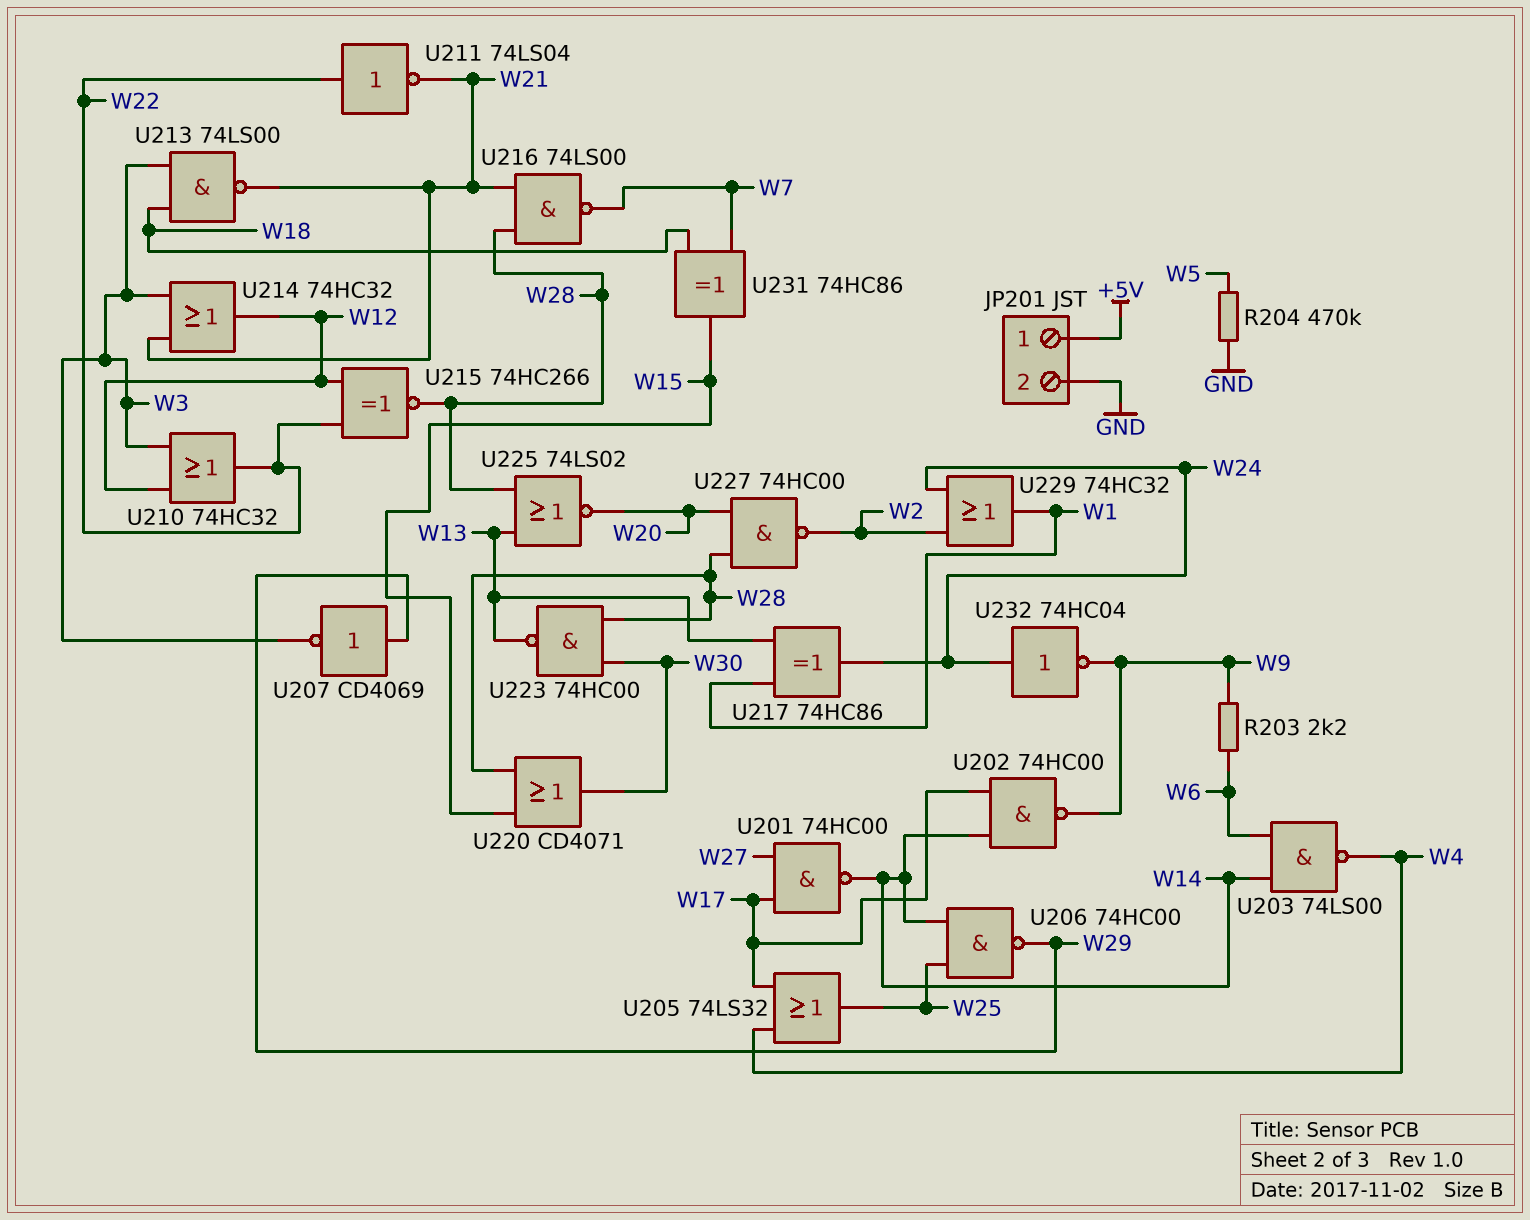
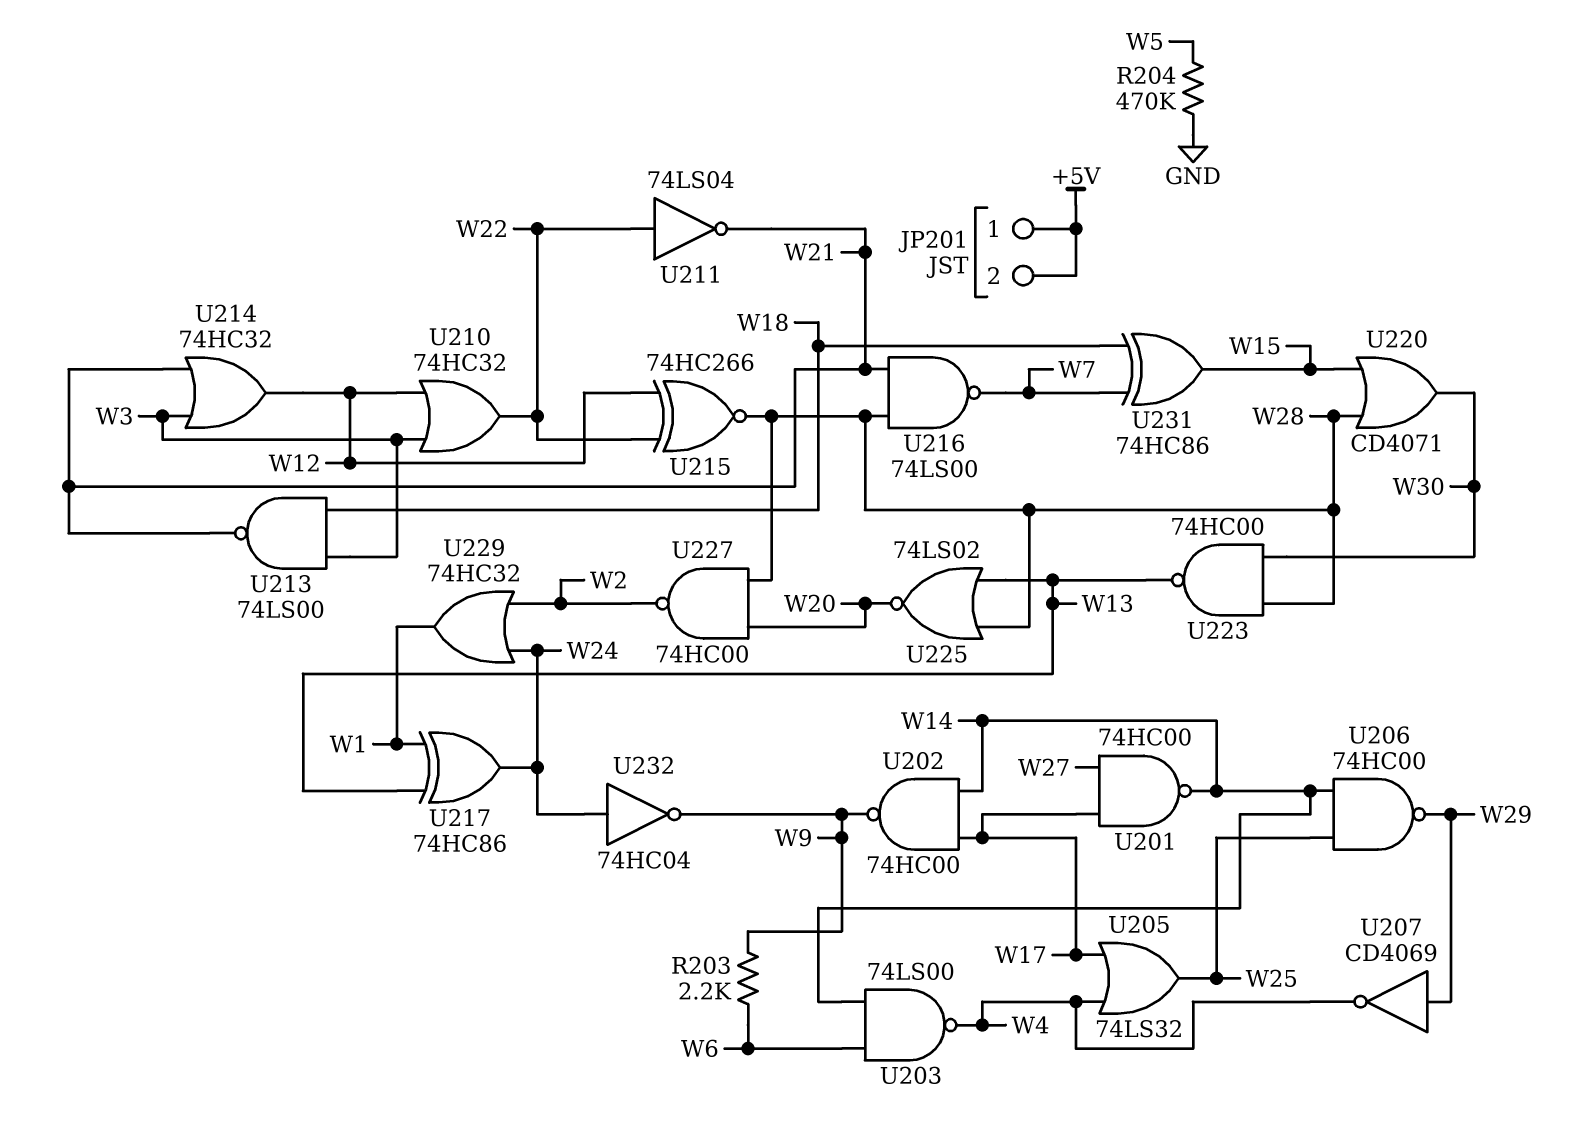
JP201 pin 2: GND -> +5V
U207: NOT CD4069 (in W29, out W3) -> NOT CD4069 (in W29, out W4)

